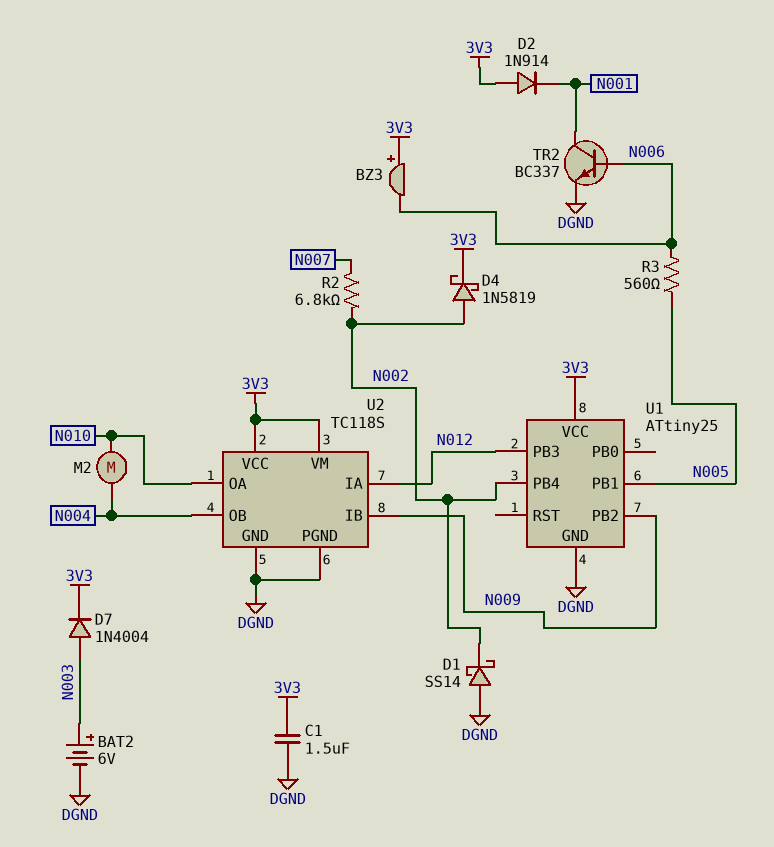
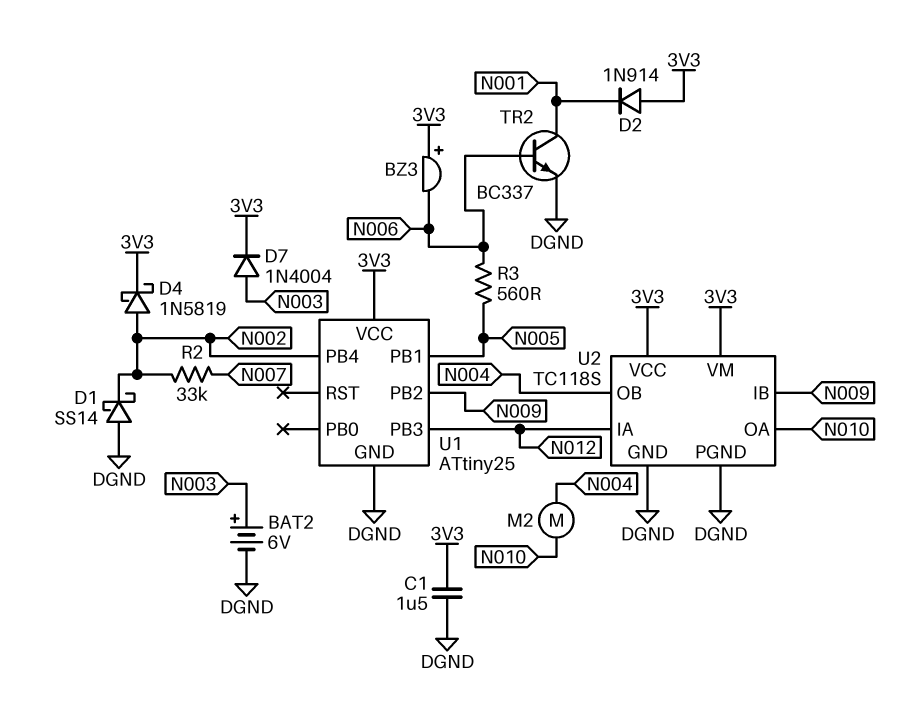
R2: 6.8k (N002, N007) -> 33k (N002, N007)

